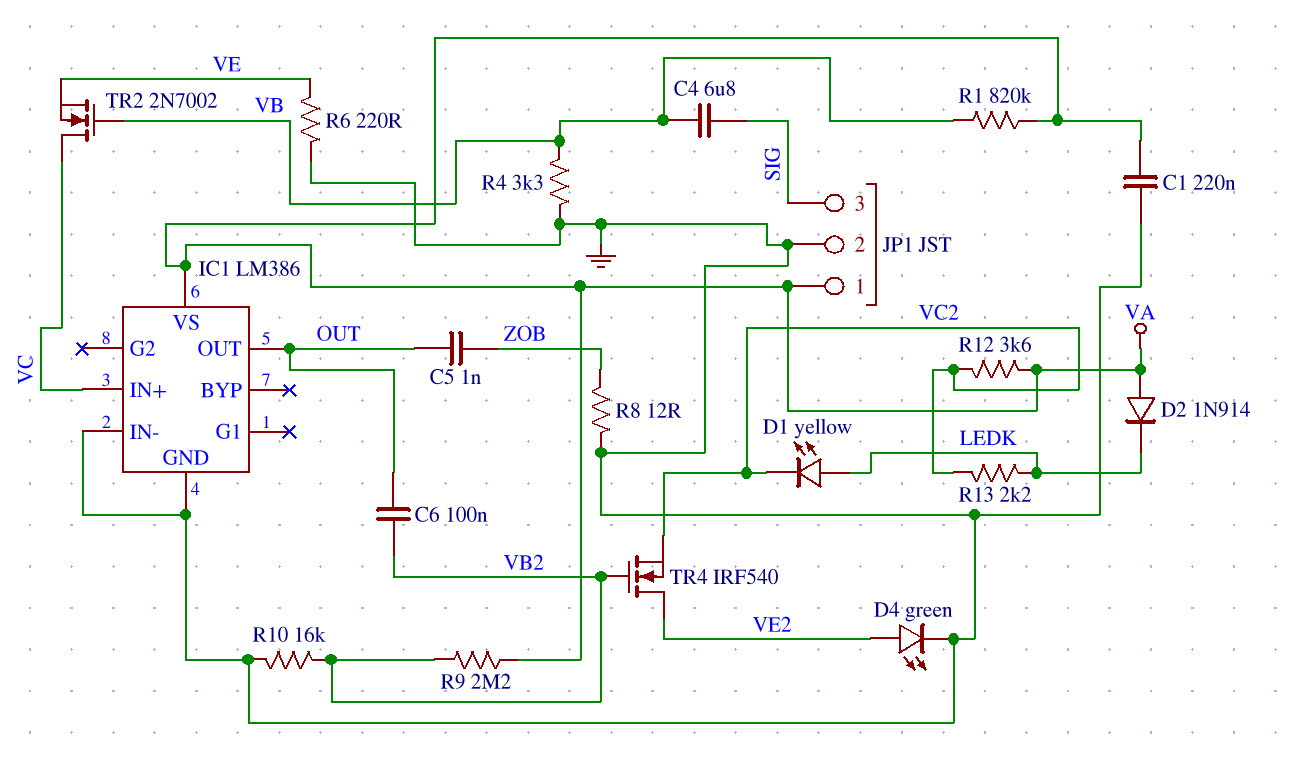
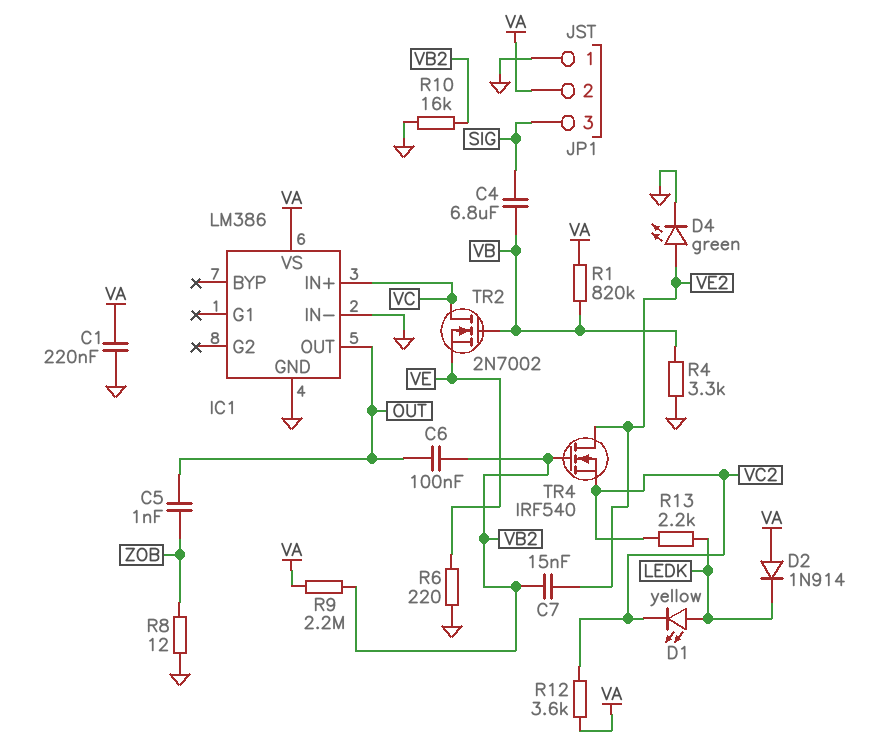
C7: none -> 15nF (VB2, VE2)
JP1 pin 1: VA -> GND
JP1 pin 2: GND -> VA

